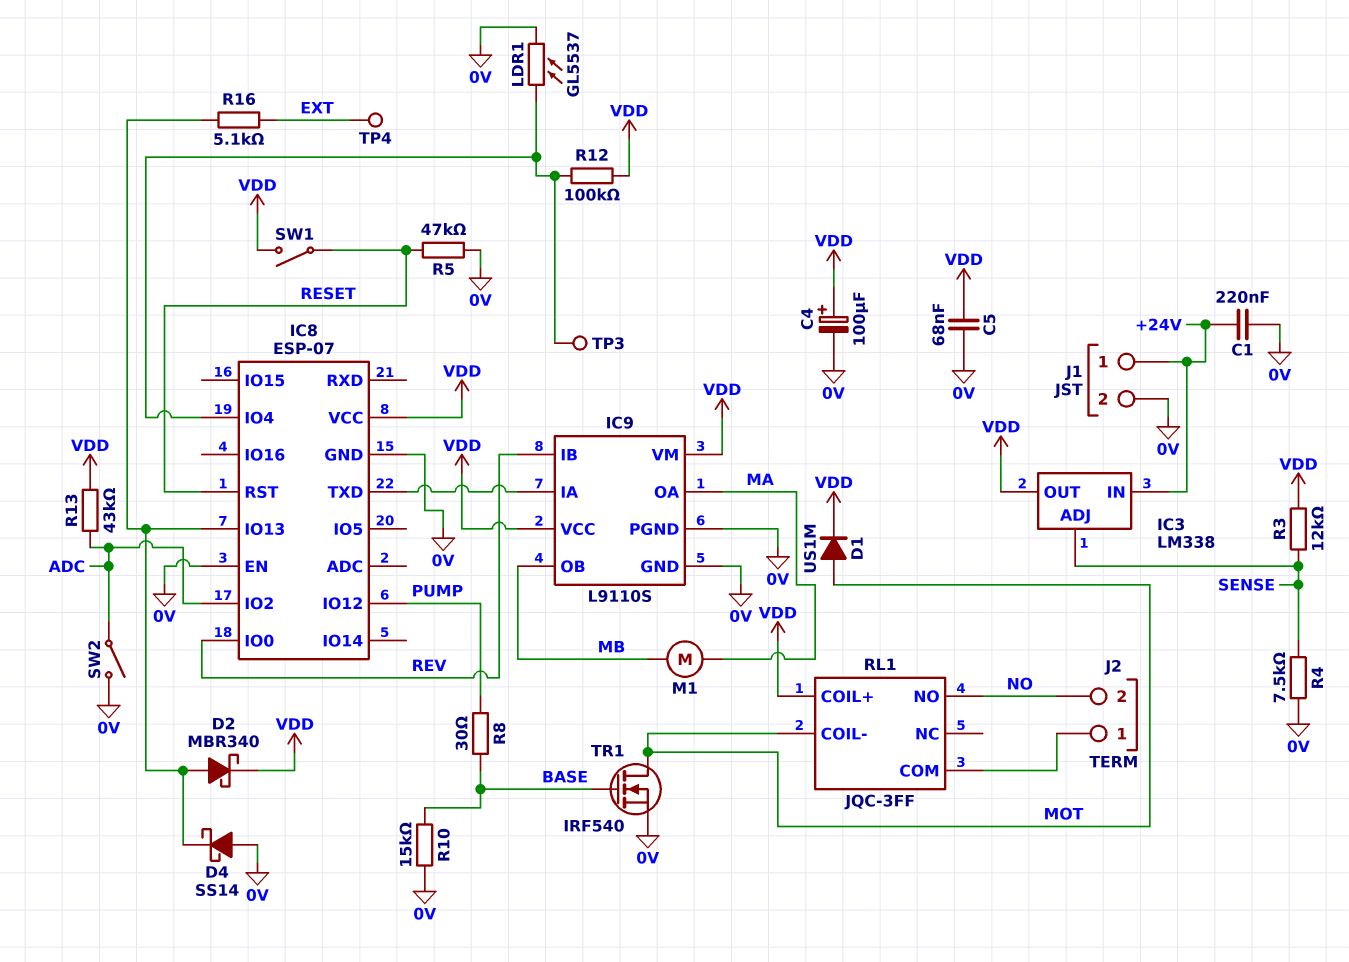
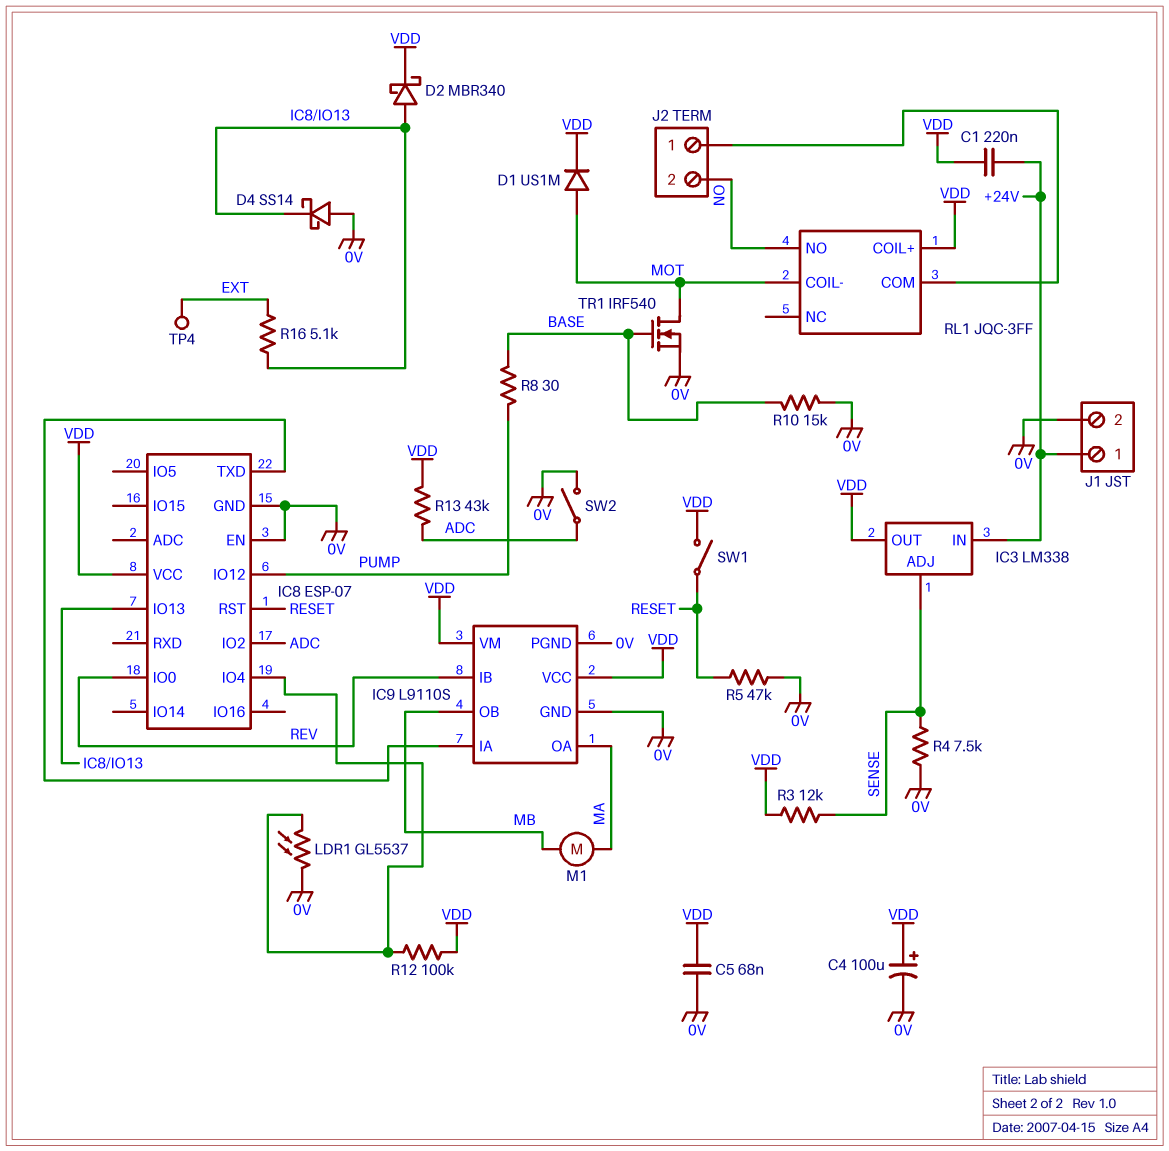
C1: 220nF (+24V, 0V) -> 220nF (+24V, VDD)
TP3: test point (IC8/IO4) -> none

